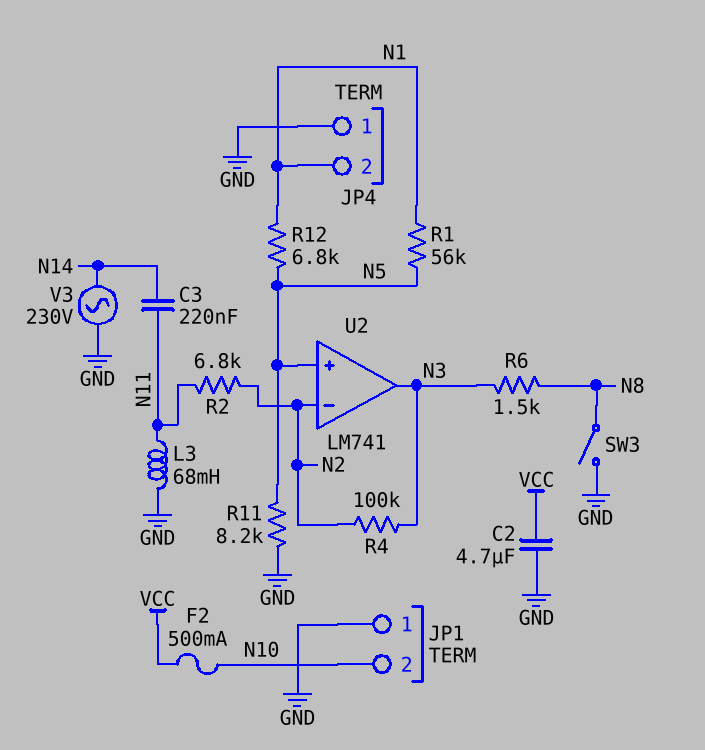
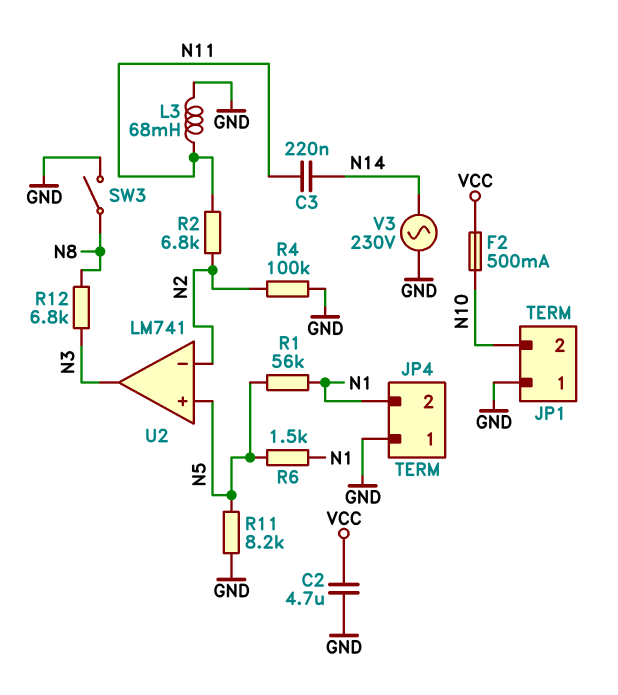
R4: 100k (N2, N3) -> 100k (GND, N2)
R6: 1.5k (N3, N8) -> 1.5k (N1, N5)
R12: 6.8k (N1, N5) -> 6.8k (N3, N8)

